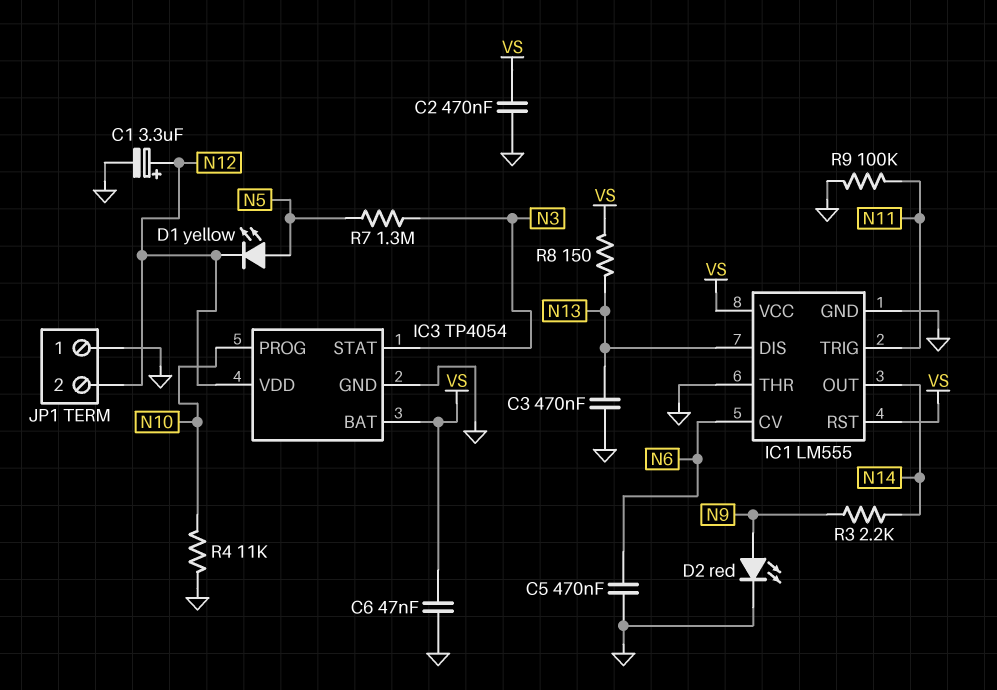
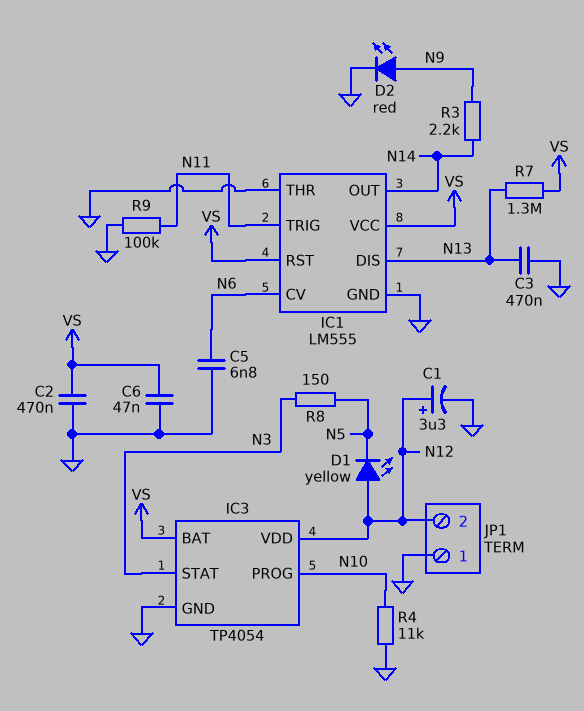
C5: 470nF (GND, N6) -> 6.8nF (GND, N6)
D1: LED yellow (A N5, K N12) -> LED yellow (A N12, K N5)
R7: 1.3M (N3, N5) -> 1.3M (N13, VS)
R8: 150 (N13, VS) -> 150 (N3, N5)

